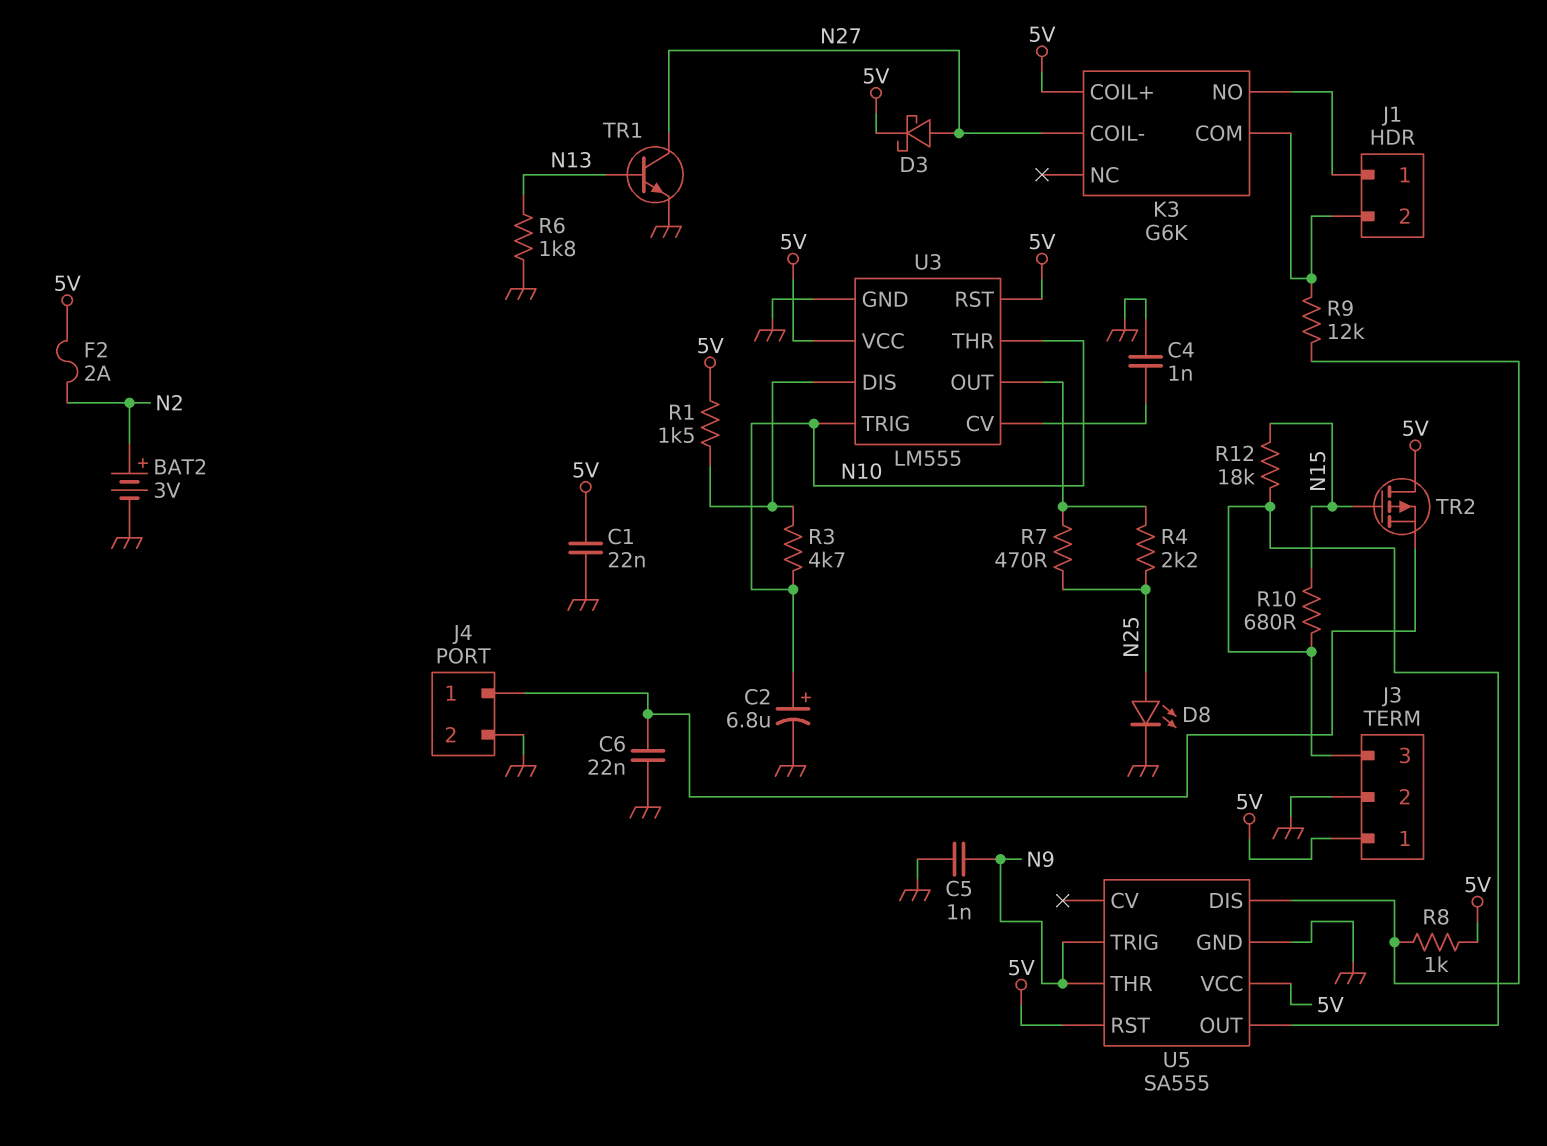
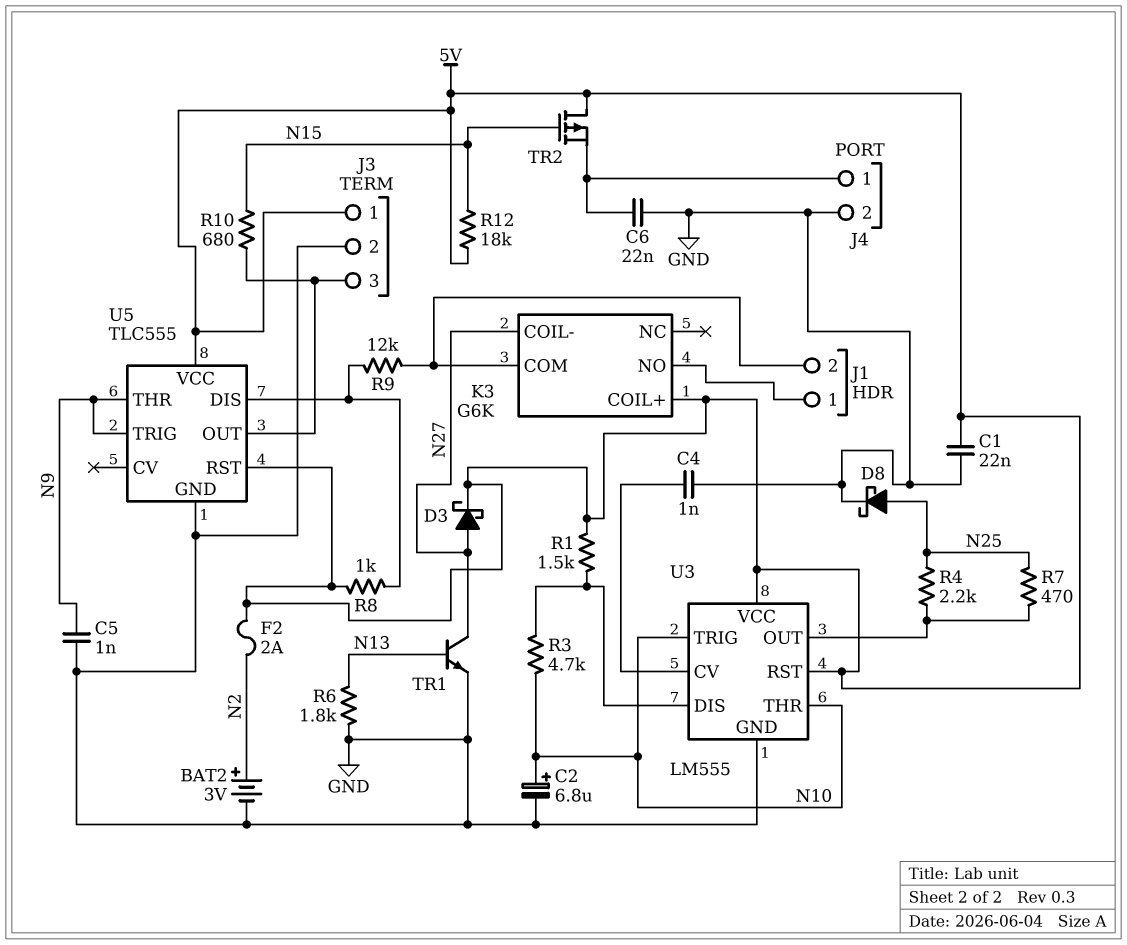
D8: LED (A N25, K GND) -> schottky (A N25, K GND)
R12: 18k (J3/3, N15) -> 18k (5V, N15)
U5: SA555 -> TLC555

